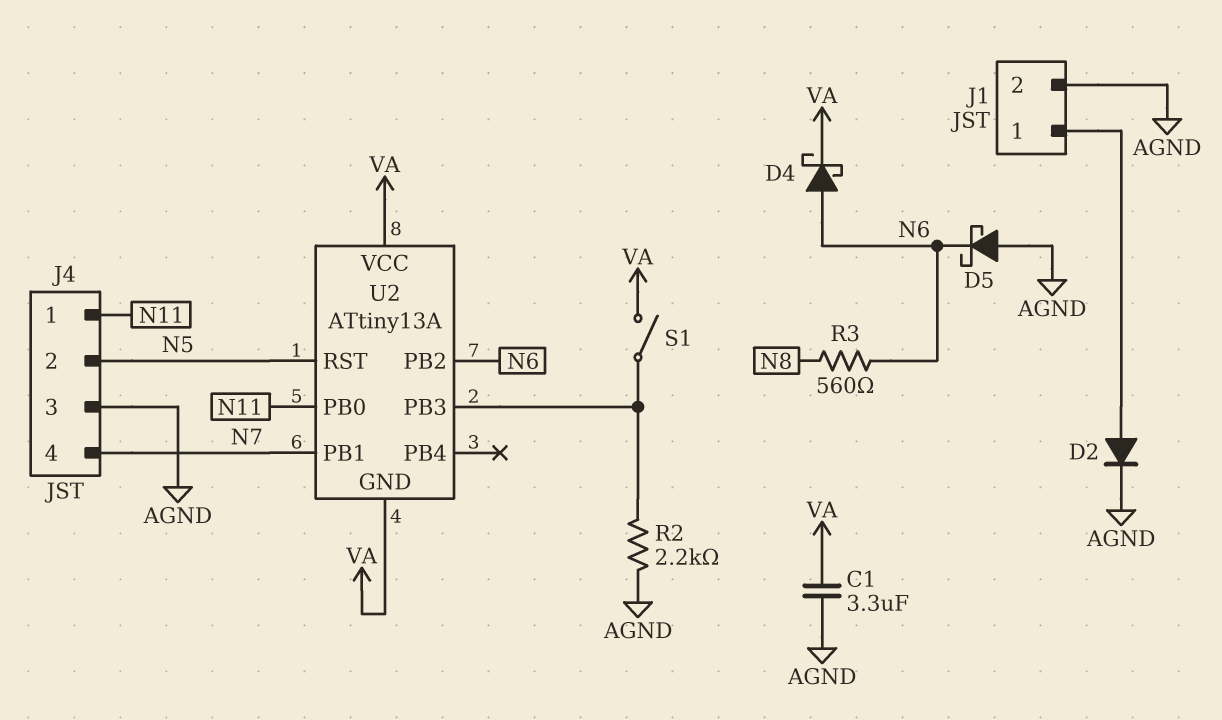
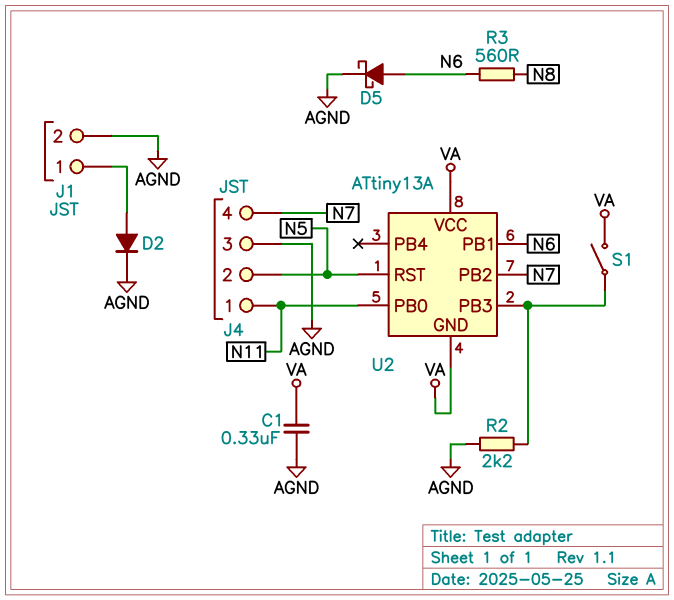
C1: 3.3uF (AGND, VA) -> 330nF (AGND, VA)
D4: schottky (A N6, K VA) -> none
D5: schottky (A AGND, K N6) -> schottky (A N6, K AGND)
U2 pin PB1: N7 -> N6
U2 pin PB2: N6 -> N7

